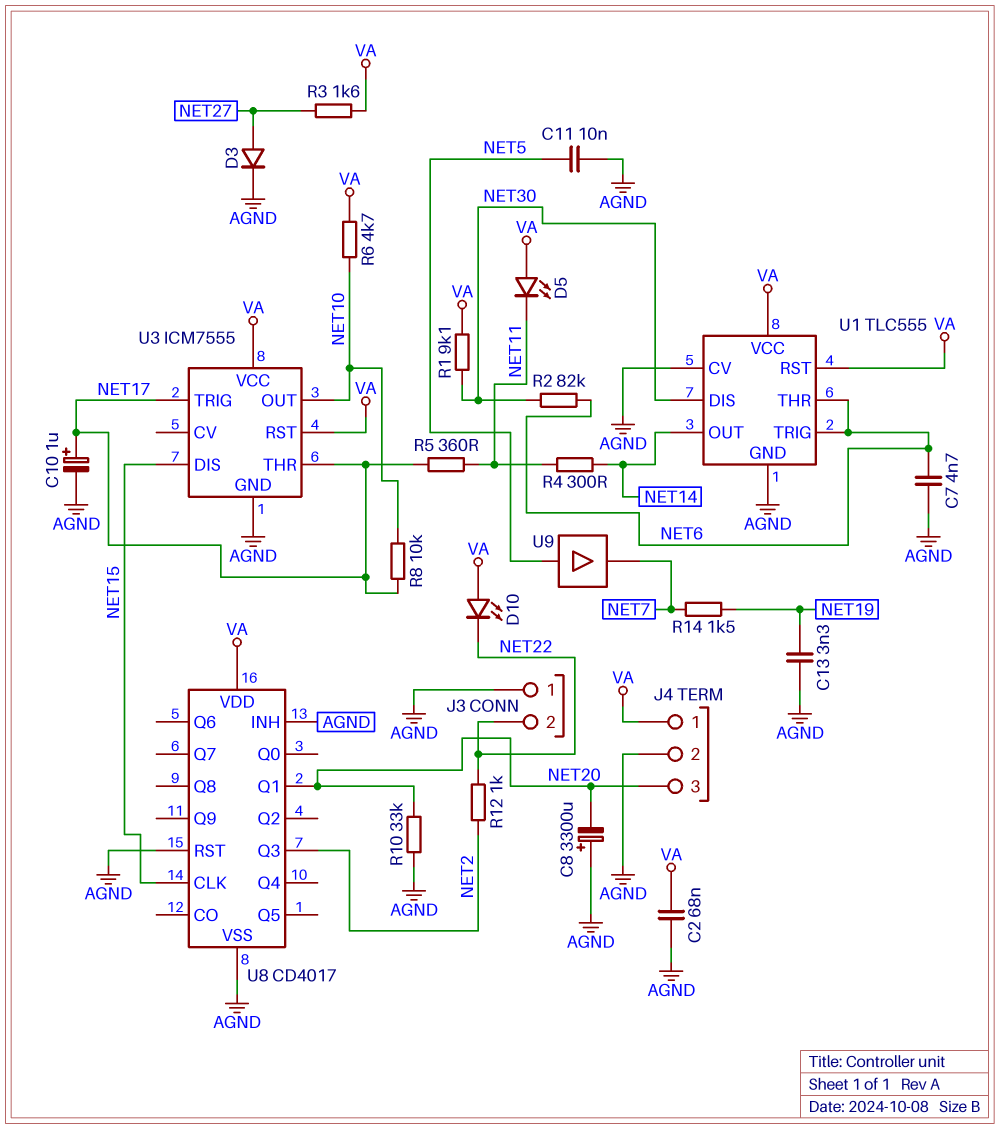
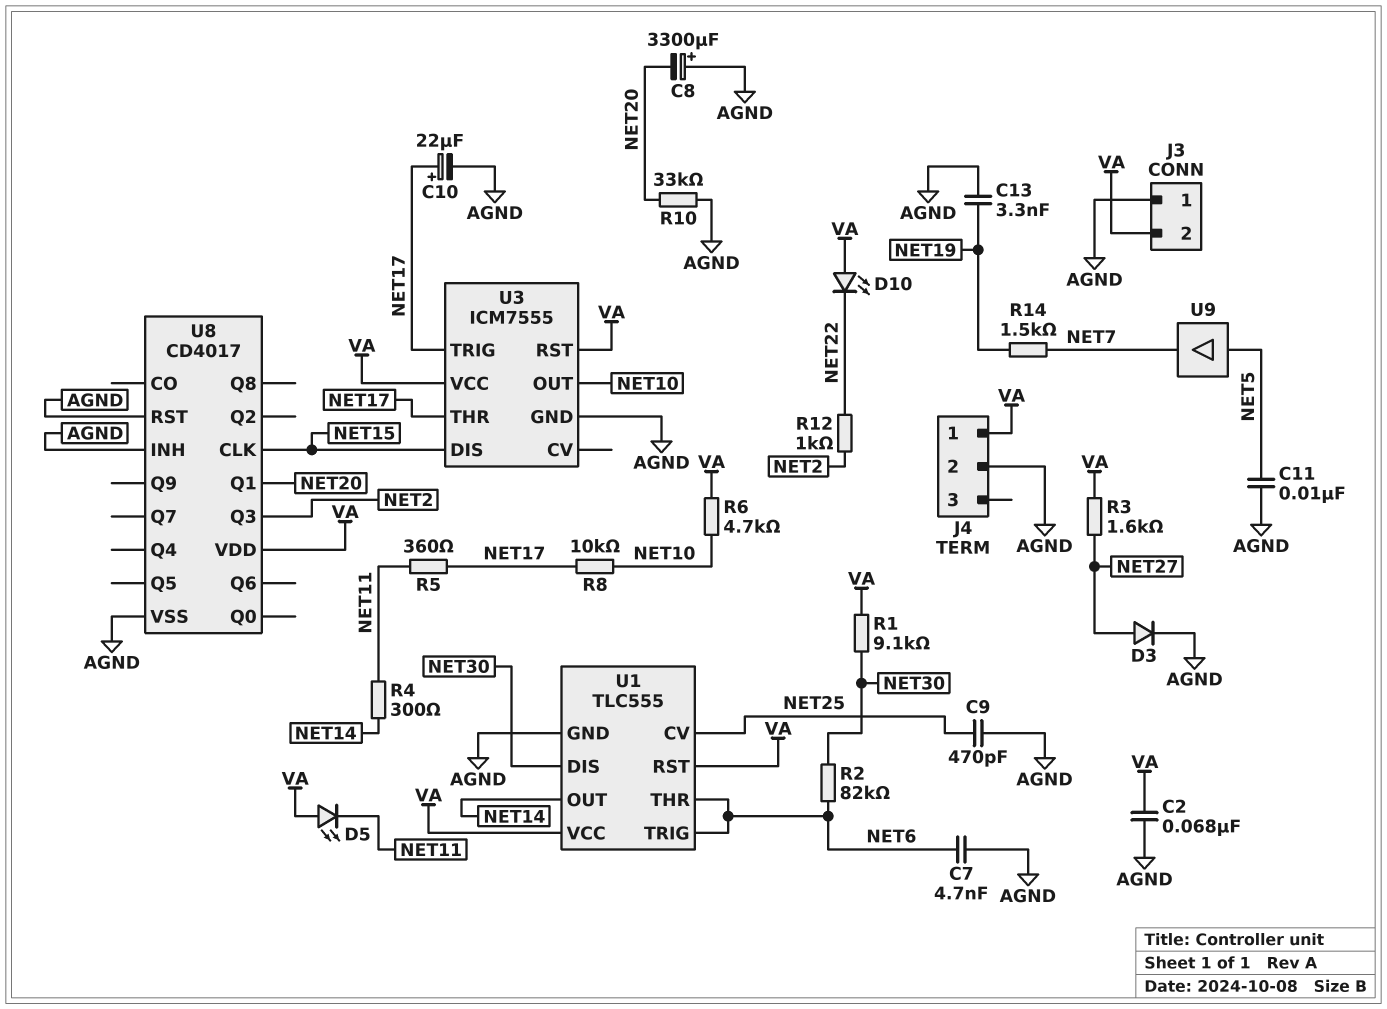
C9: none -> 470pF (AGND, NET25)
C10: 1uF (plus NET17, minus AGND) -> 22uF (plus NET17, minus AGND)
J3 pin 2: NET22 -> VA
J4 pin 3: NET20 -> none
U1 pin CV: AGND -> NET25

